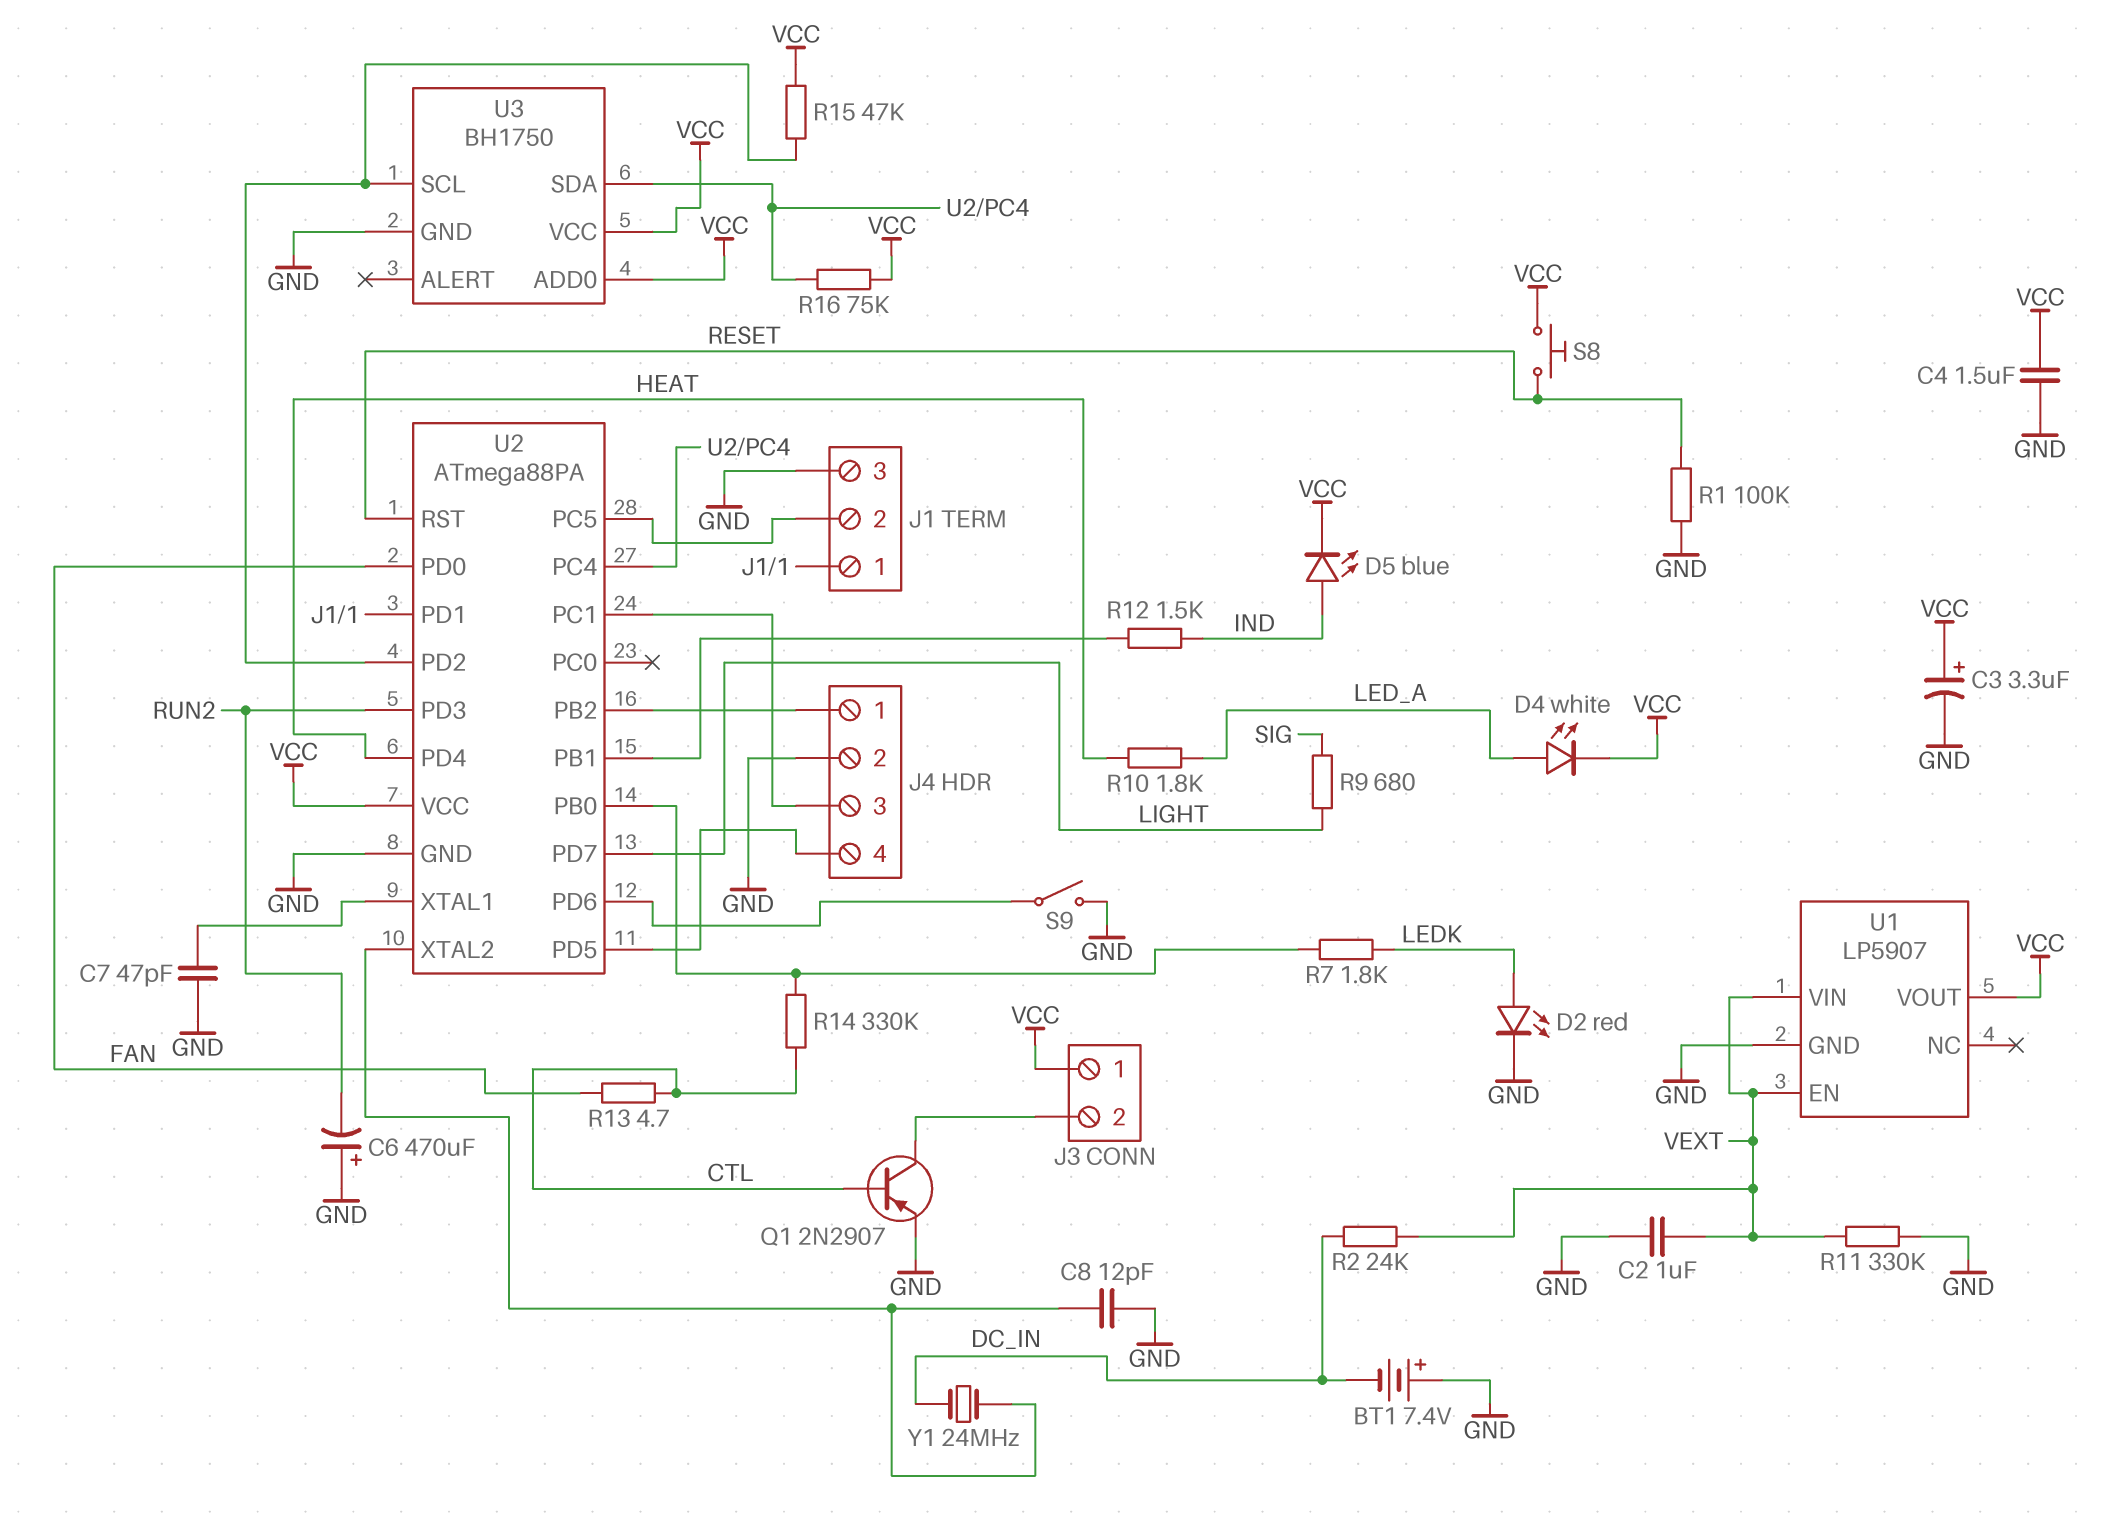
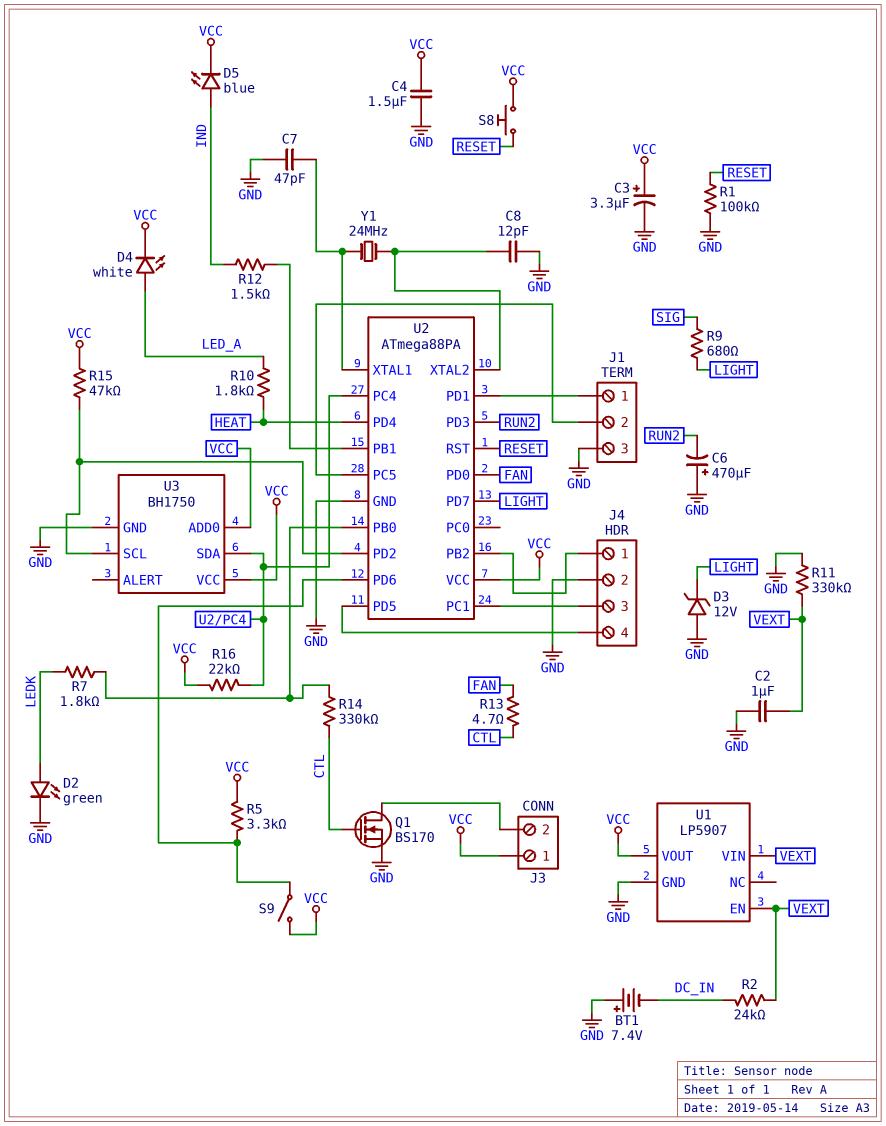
D2: LED red (A LEDK, K GND) -> LED green (A LEDK, K GND)
D3: none -> zener 12V (A GND, K LIGHT)
Q1: PNP 2N2907 (B CTL, C J3/2, E GND) -> NMOS BS170 (G CTL, D J3/2, S GND)
R5: none -> 3.3k (U2/PD6, VCC)
R16: 75k (U2/PC4, VCC) -> 22k (U2/PC4, VCC)
S9: switch (GND, U2/PD6) -> switch (U2/PD6, VCC)
Y1: 24MHz (DC_IN, U2/XTAL2) -> 24MHz (U2/XTAL1, U2/XTAL2)

